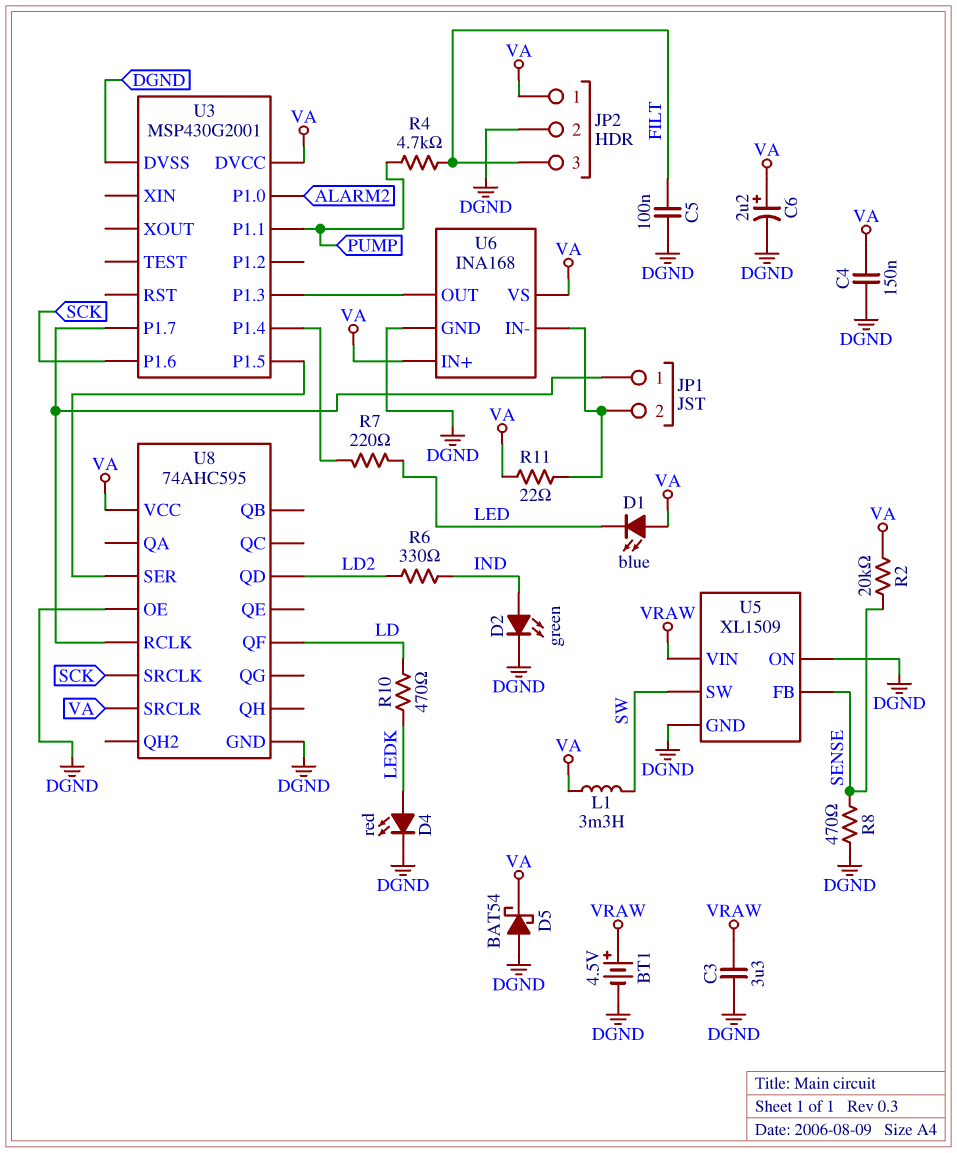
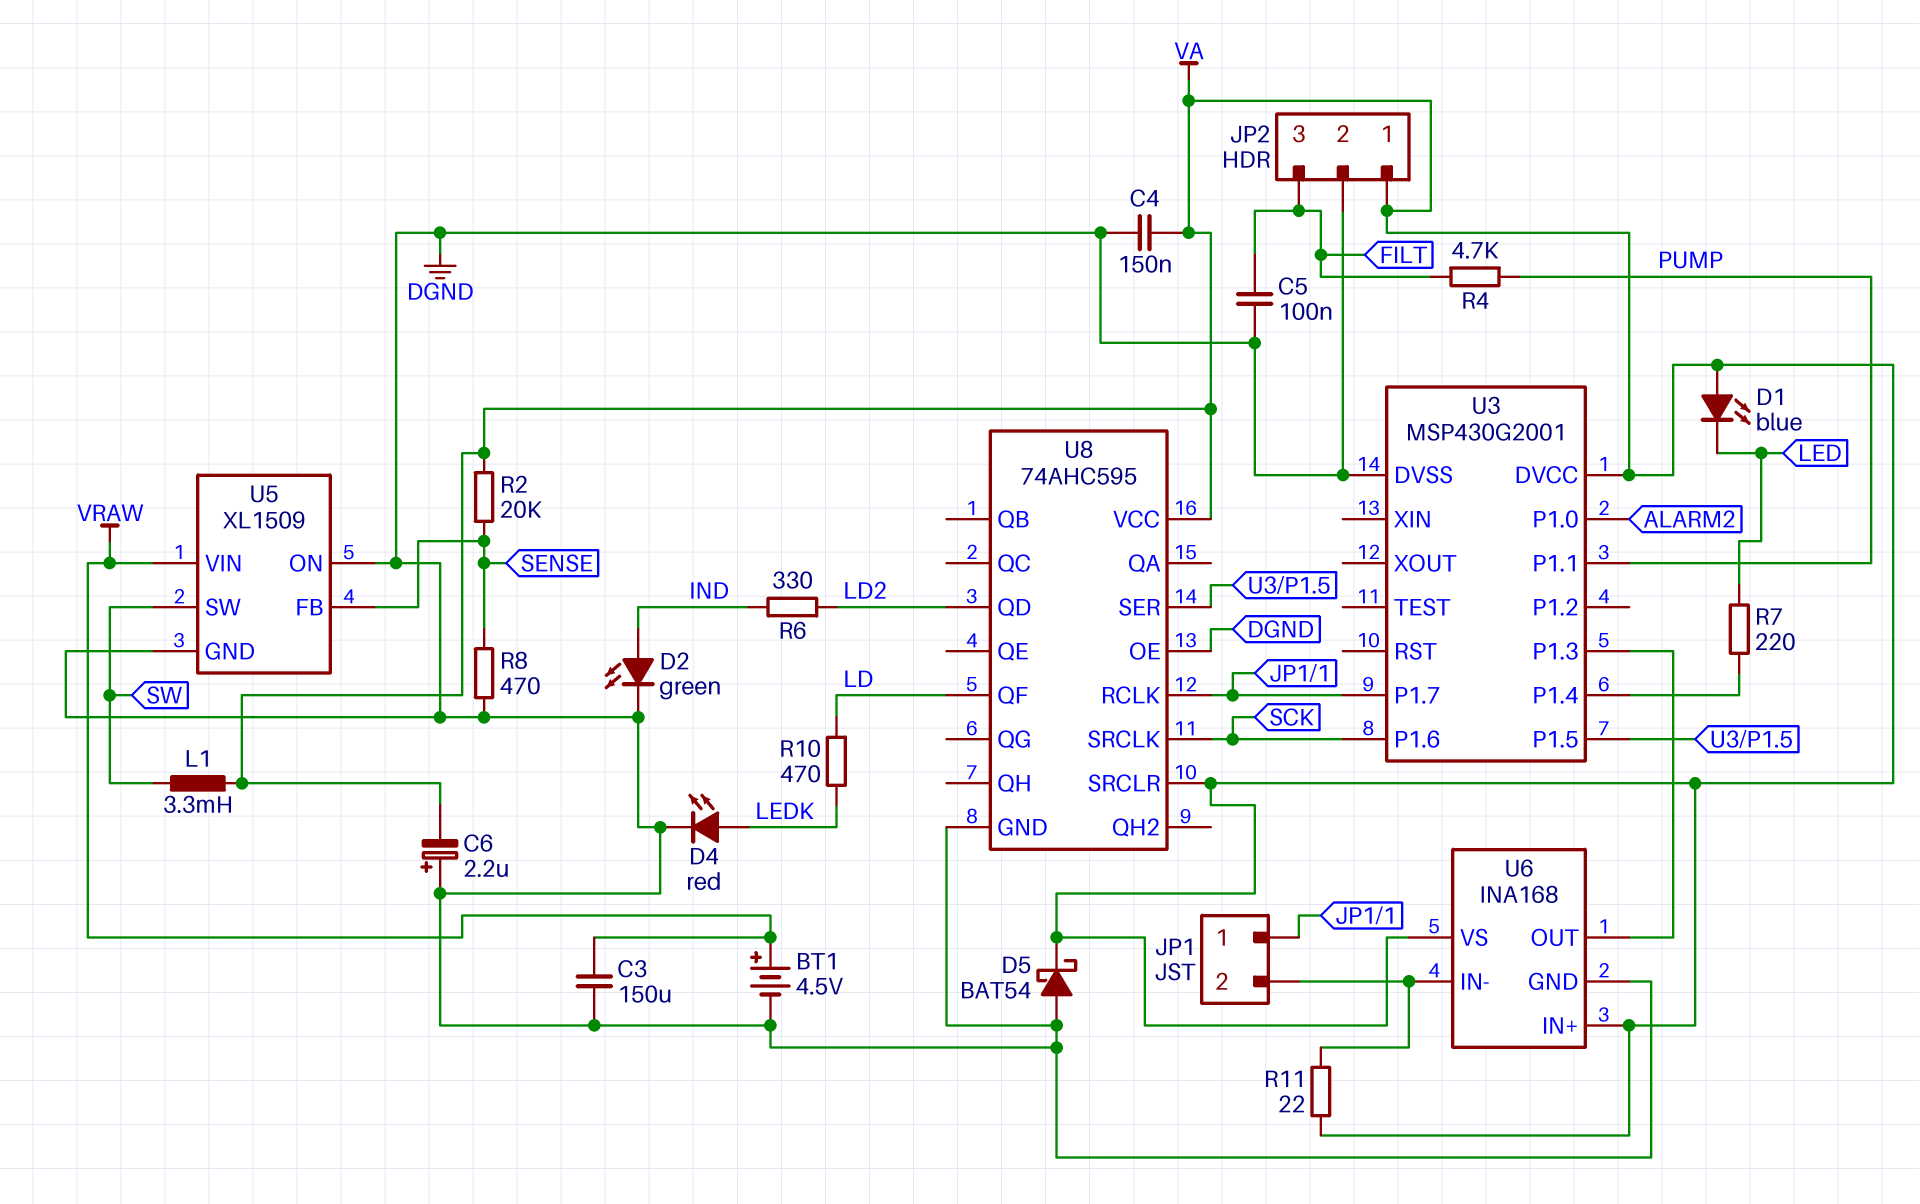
C3: 3.3uF (DGND, VRAW) -> 150uF (DGND, VRAW)
C6: 2.2uF (plus VA, minus DGND) -> 2.2uF (plus DGND, minus VA)

